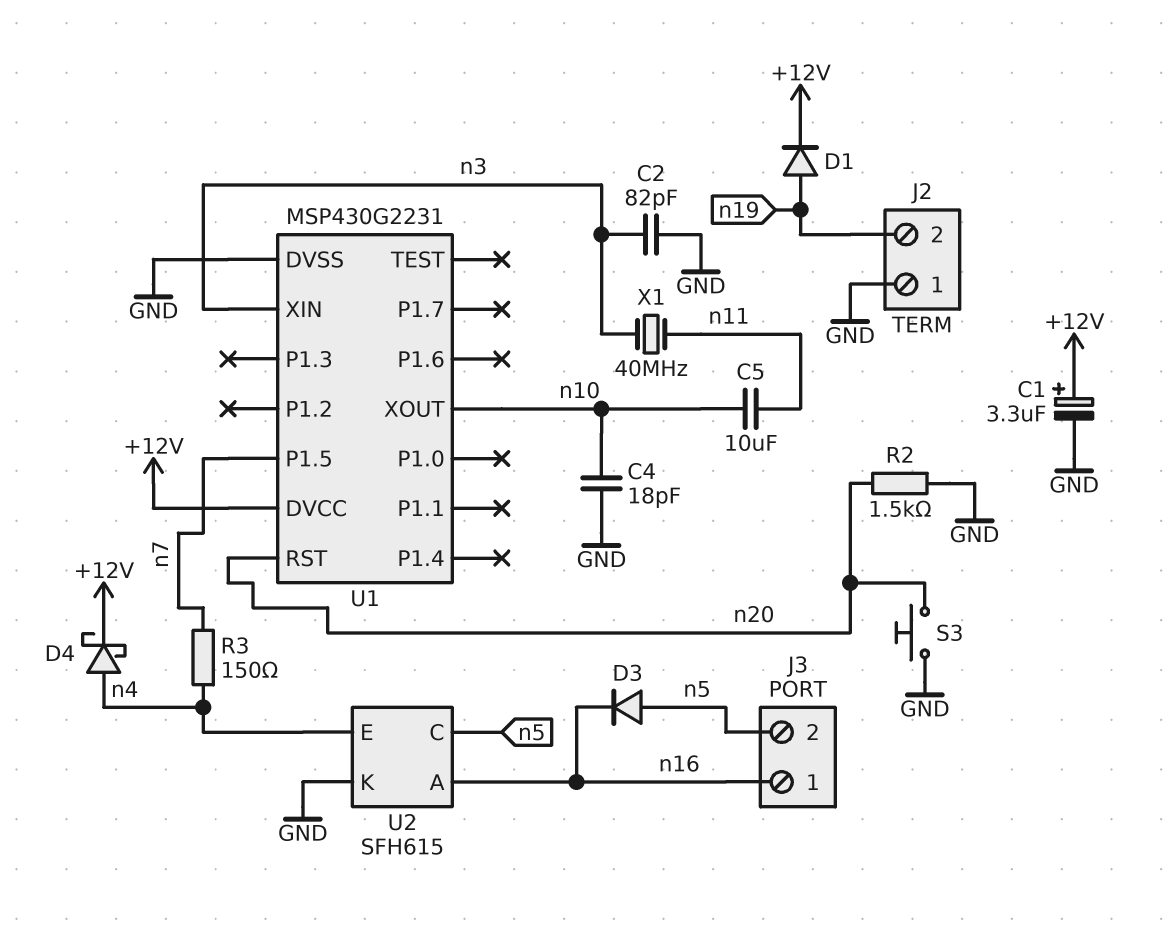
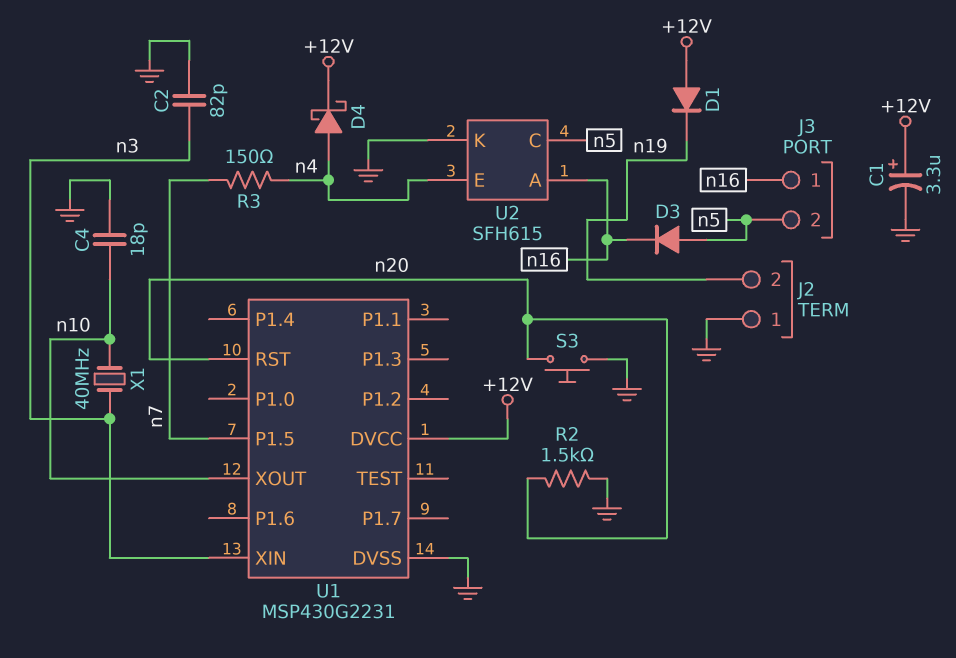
C5: 10uF (n10, n11) -> none
D1: diode (A n19, K +12V) -> diode (A +12V, K n19)
X1: 40MHz (n3, n11) -> 40MHz (n3, n10)

